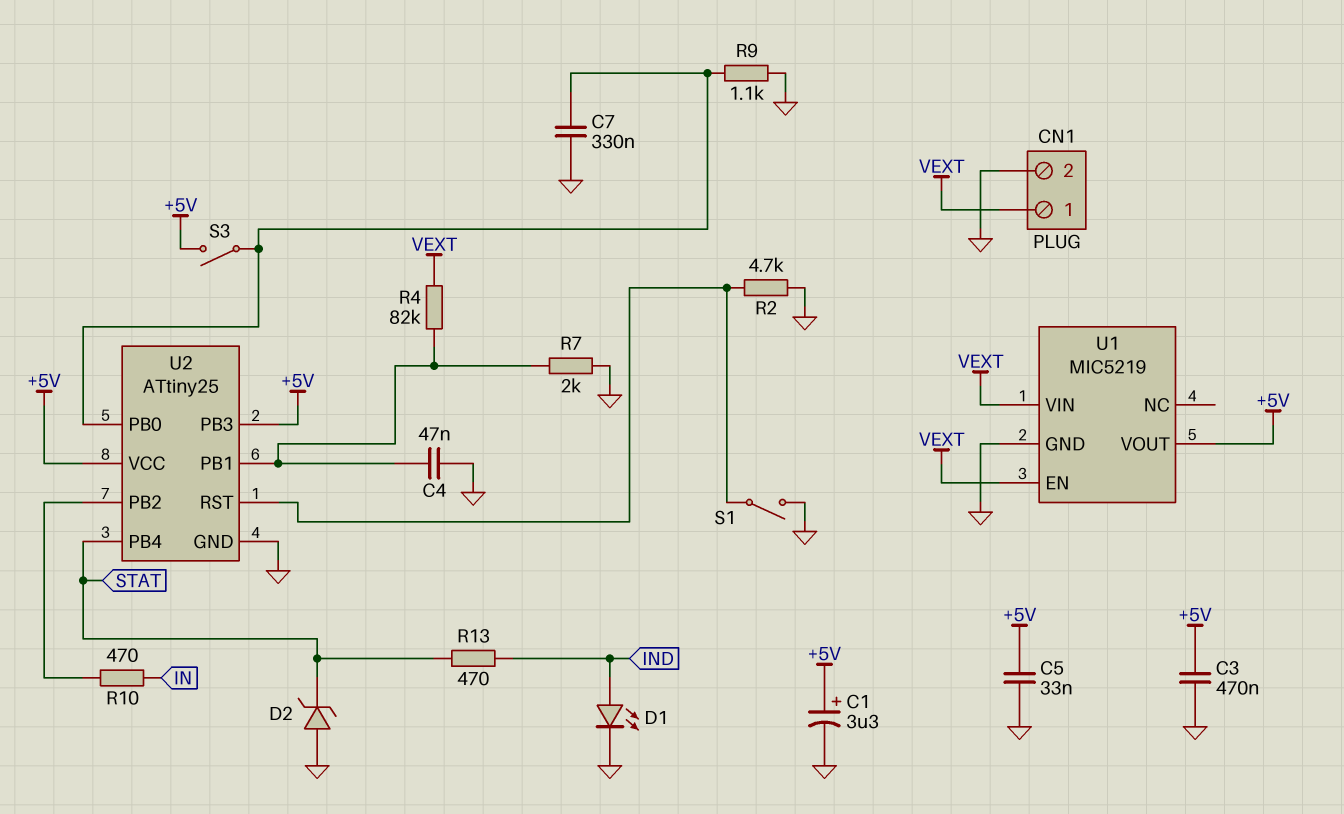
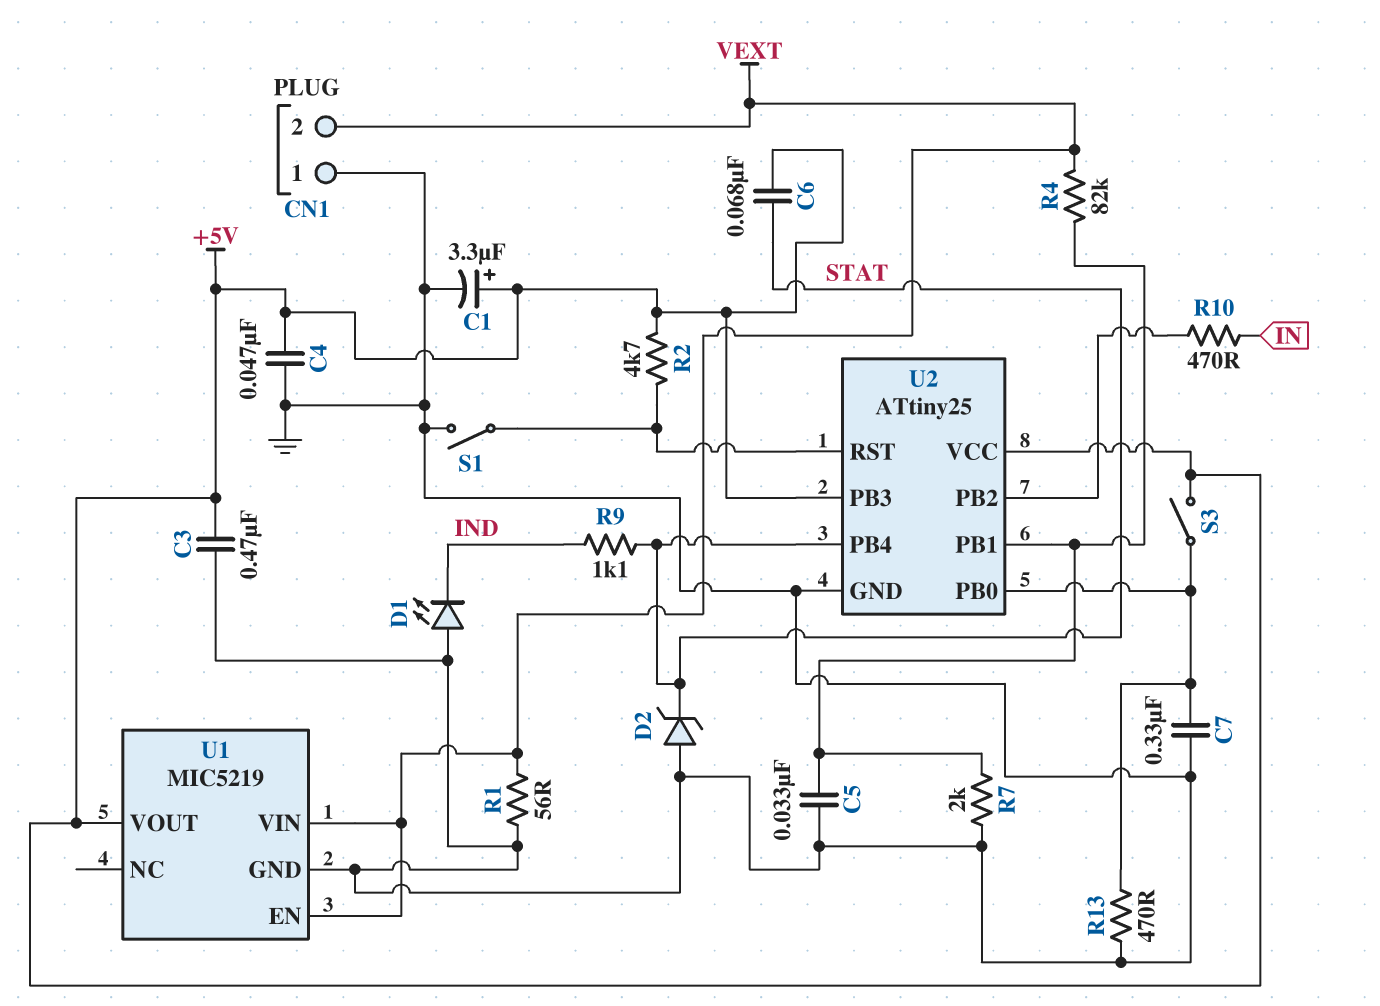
C4: 47nF (GND, U2/PB1) -> 47nF (+5V, GND)
C5: 33nF (+5V, GND) -> 33nF (GND, U2/PB1)
C6: none -> 68nF (+5V, STAT)
CN1 pin 1: VEXT -> GND
CN1 pin 2: GND -> VEXT
D1: LED (A IND, K GND) -> LED (A GND, K IND)
R1: none -> 56 (GND, VEXT)
R2: 4.7k (GND, U2/RST) -> 4.7k (+5V, U2/RST)
R9: 1.1k (GND, U2/PB0) -> 1.1k (IND, STAT)
R13: 470 (IND, STAT) -> 470 (GND, U2/PB0)

